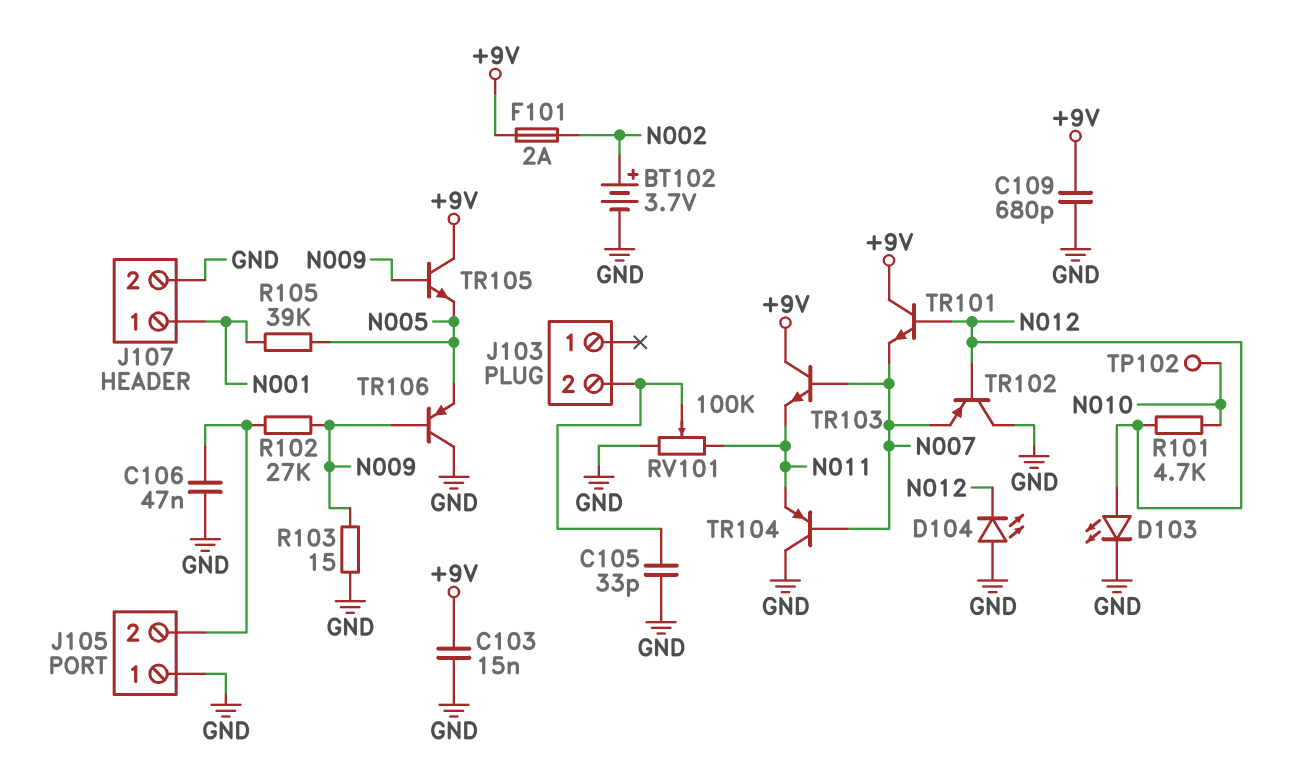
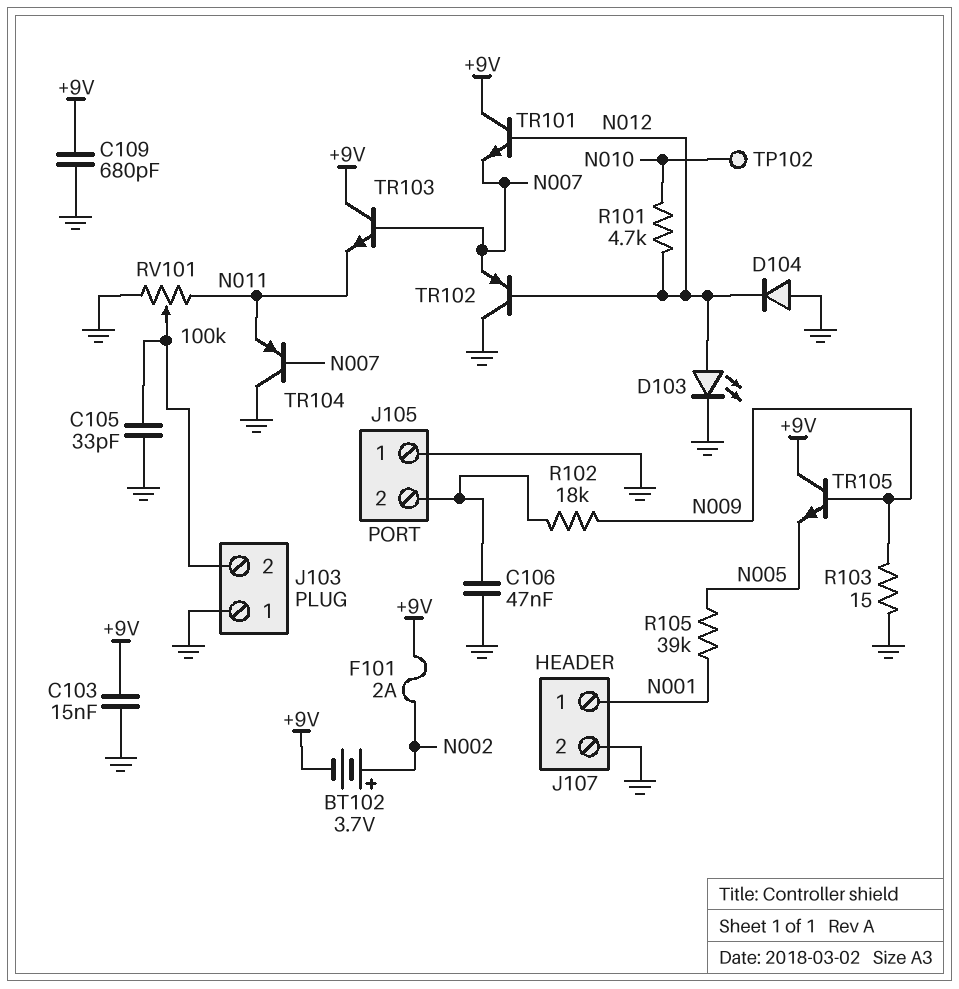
BT102: 3.7V (plus N002, minus GND) -> 3.7V (plus N002, minus +9V)
D104: LED (A GND, K N012) -> diode (A GND, K N012)
J103 pin 1: none -> GND
R102: 27k (J105/2, N009) -> 18k (J105/2, N009)
TR106: PNP (B N009, C GND, E N005) -> none

